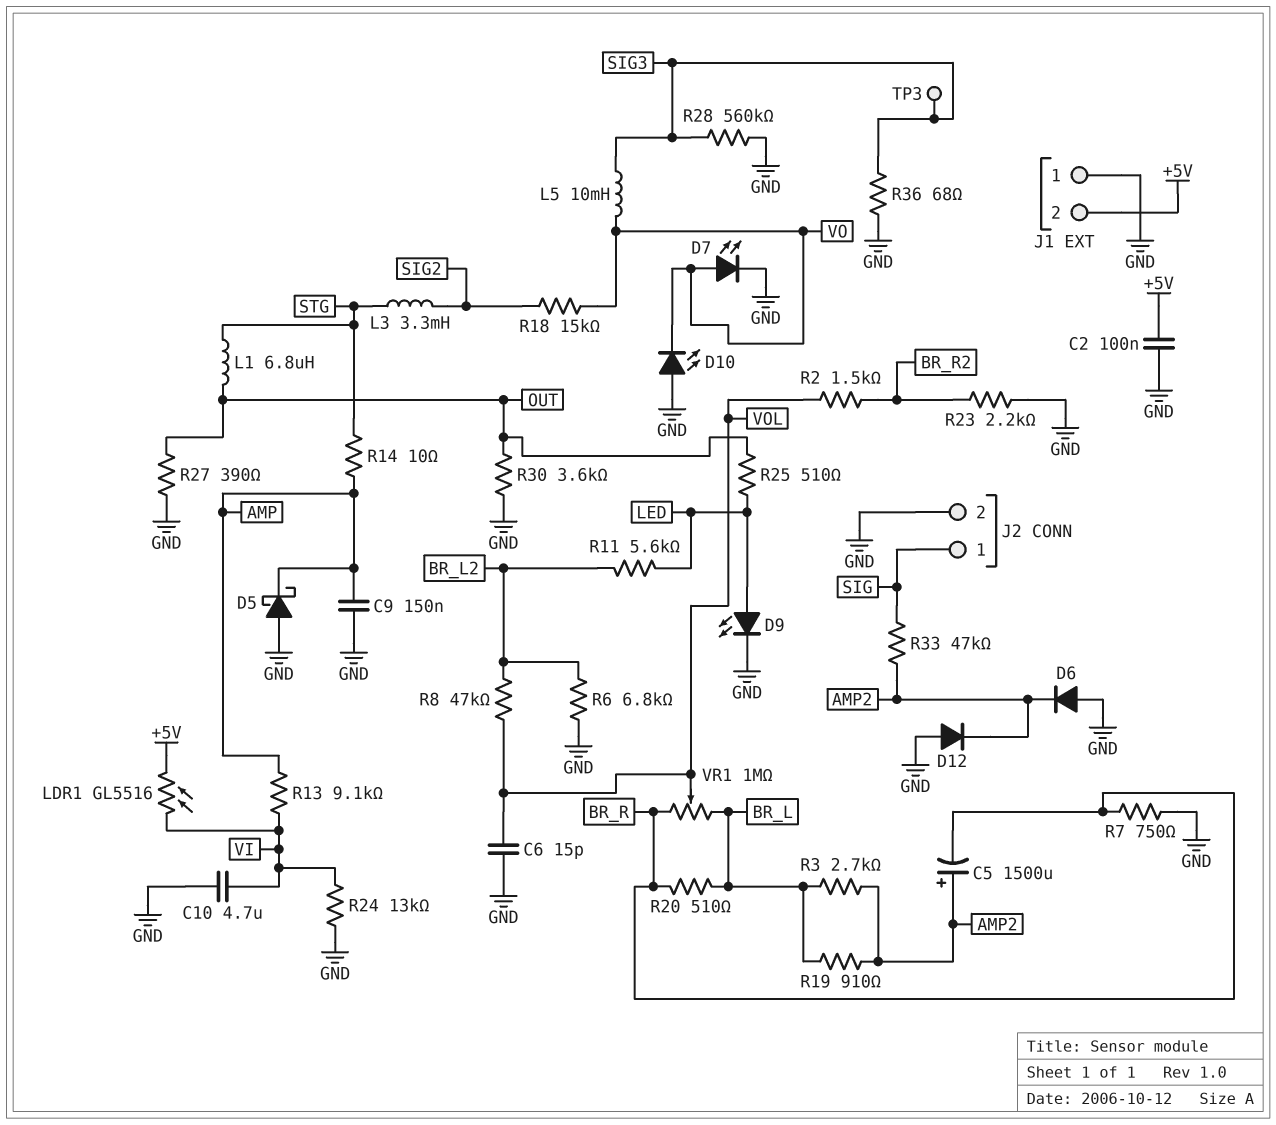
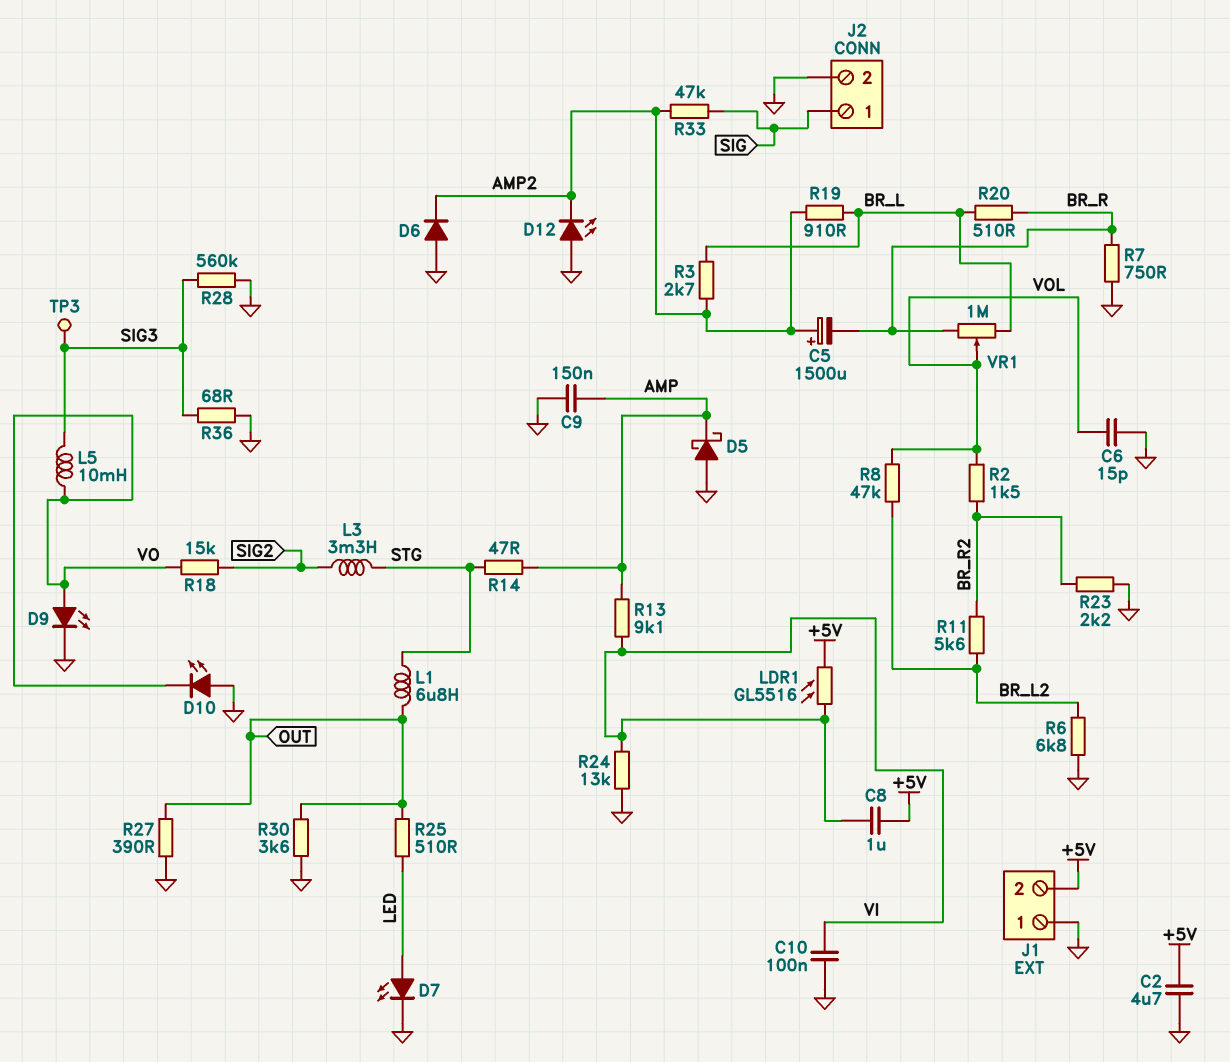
C2: 100nF (+5V, GND) -> 4.7uF (+5V, GND)
C8: none -> 1uF (+5V, VI)
C10: 4.7uF (GND, VI) -> 100nF (GND, VI)
D7: LED (A VO, K GND) -> LED (A LED, K GND)
D9: LED (A LED, K GND) -> LED (A VO, K GND)
D12: diode (A GND, K AMP2) -> LED (A GND, K AMP2)
R11: 5.6k (BR_L2, LED) -> 5.6k (BR_L2, BR_R2)
R14: 10 (AMP, STG) -> 47 (AMP, STG)

